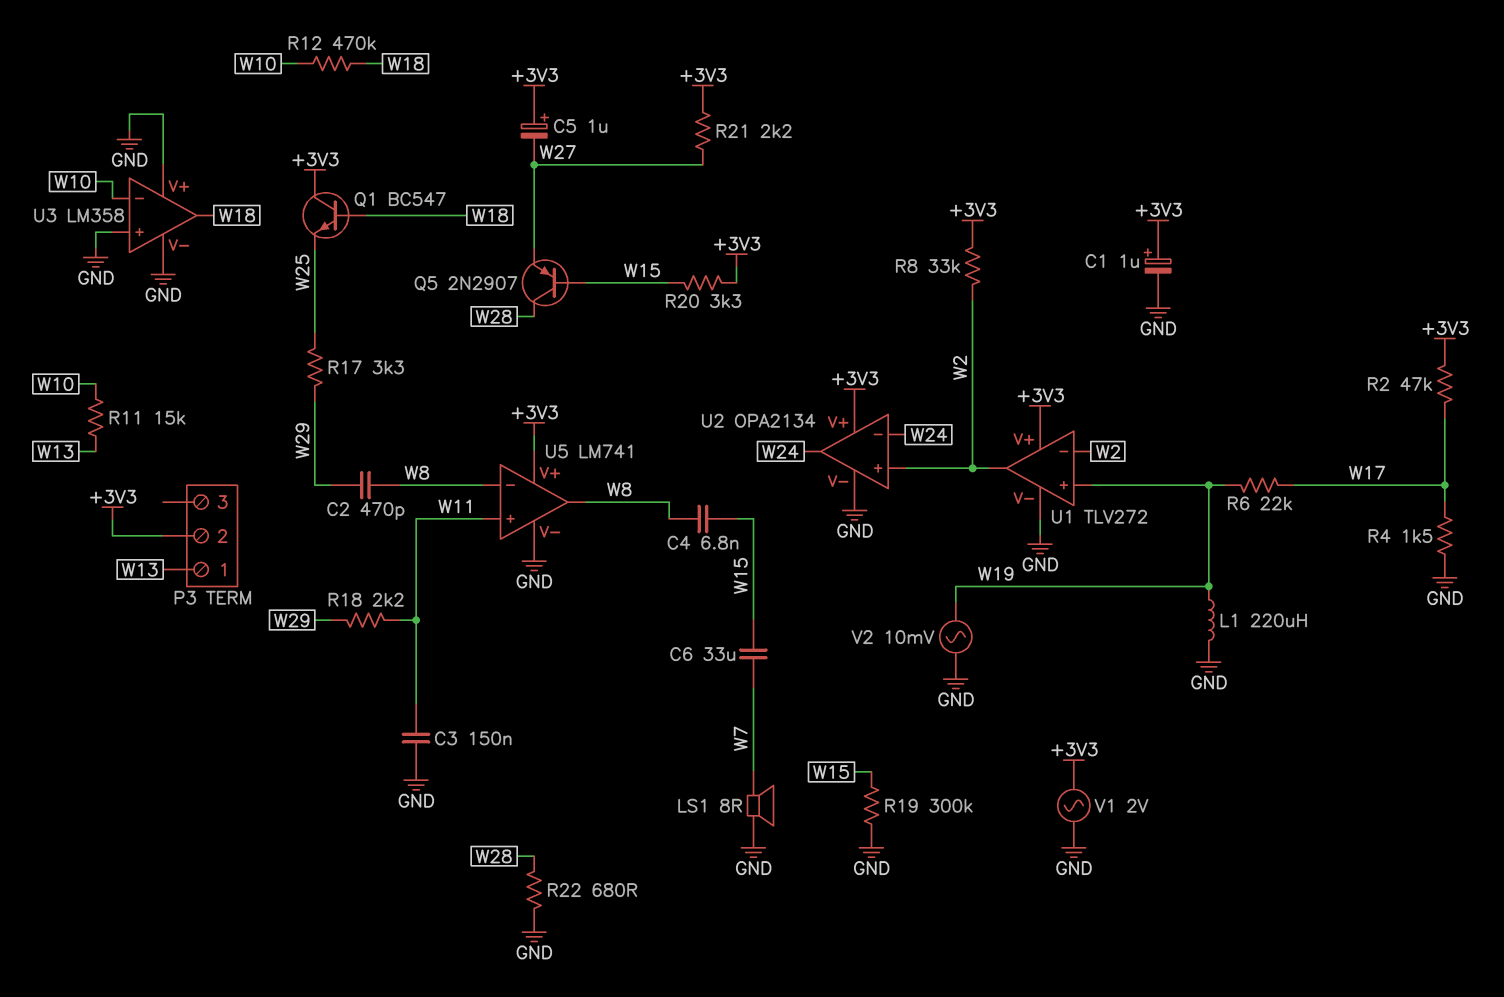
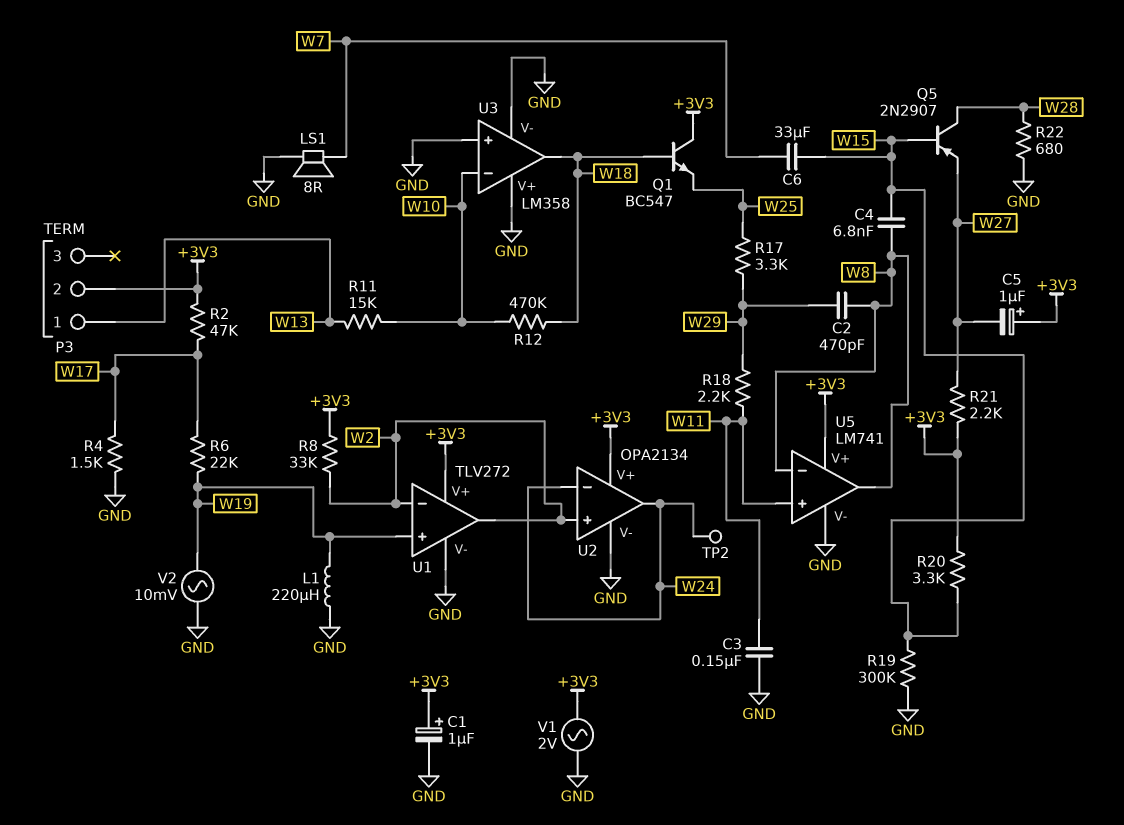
TP2: none -> test point (W24)

